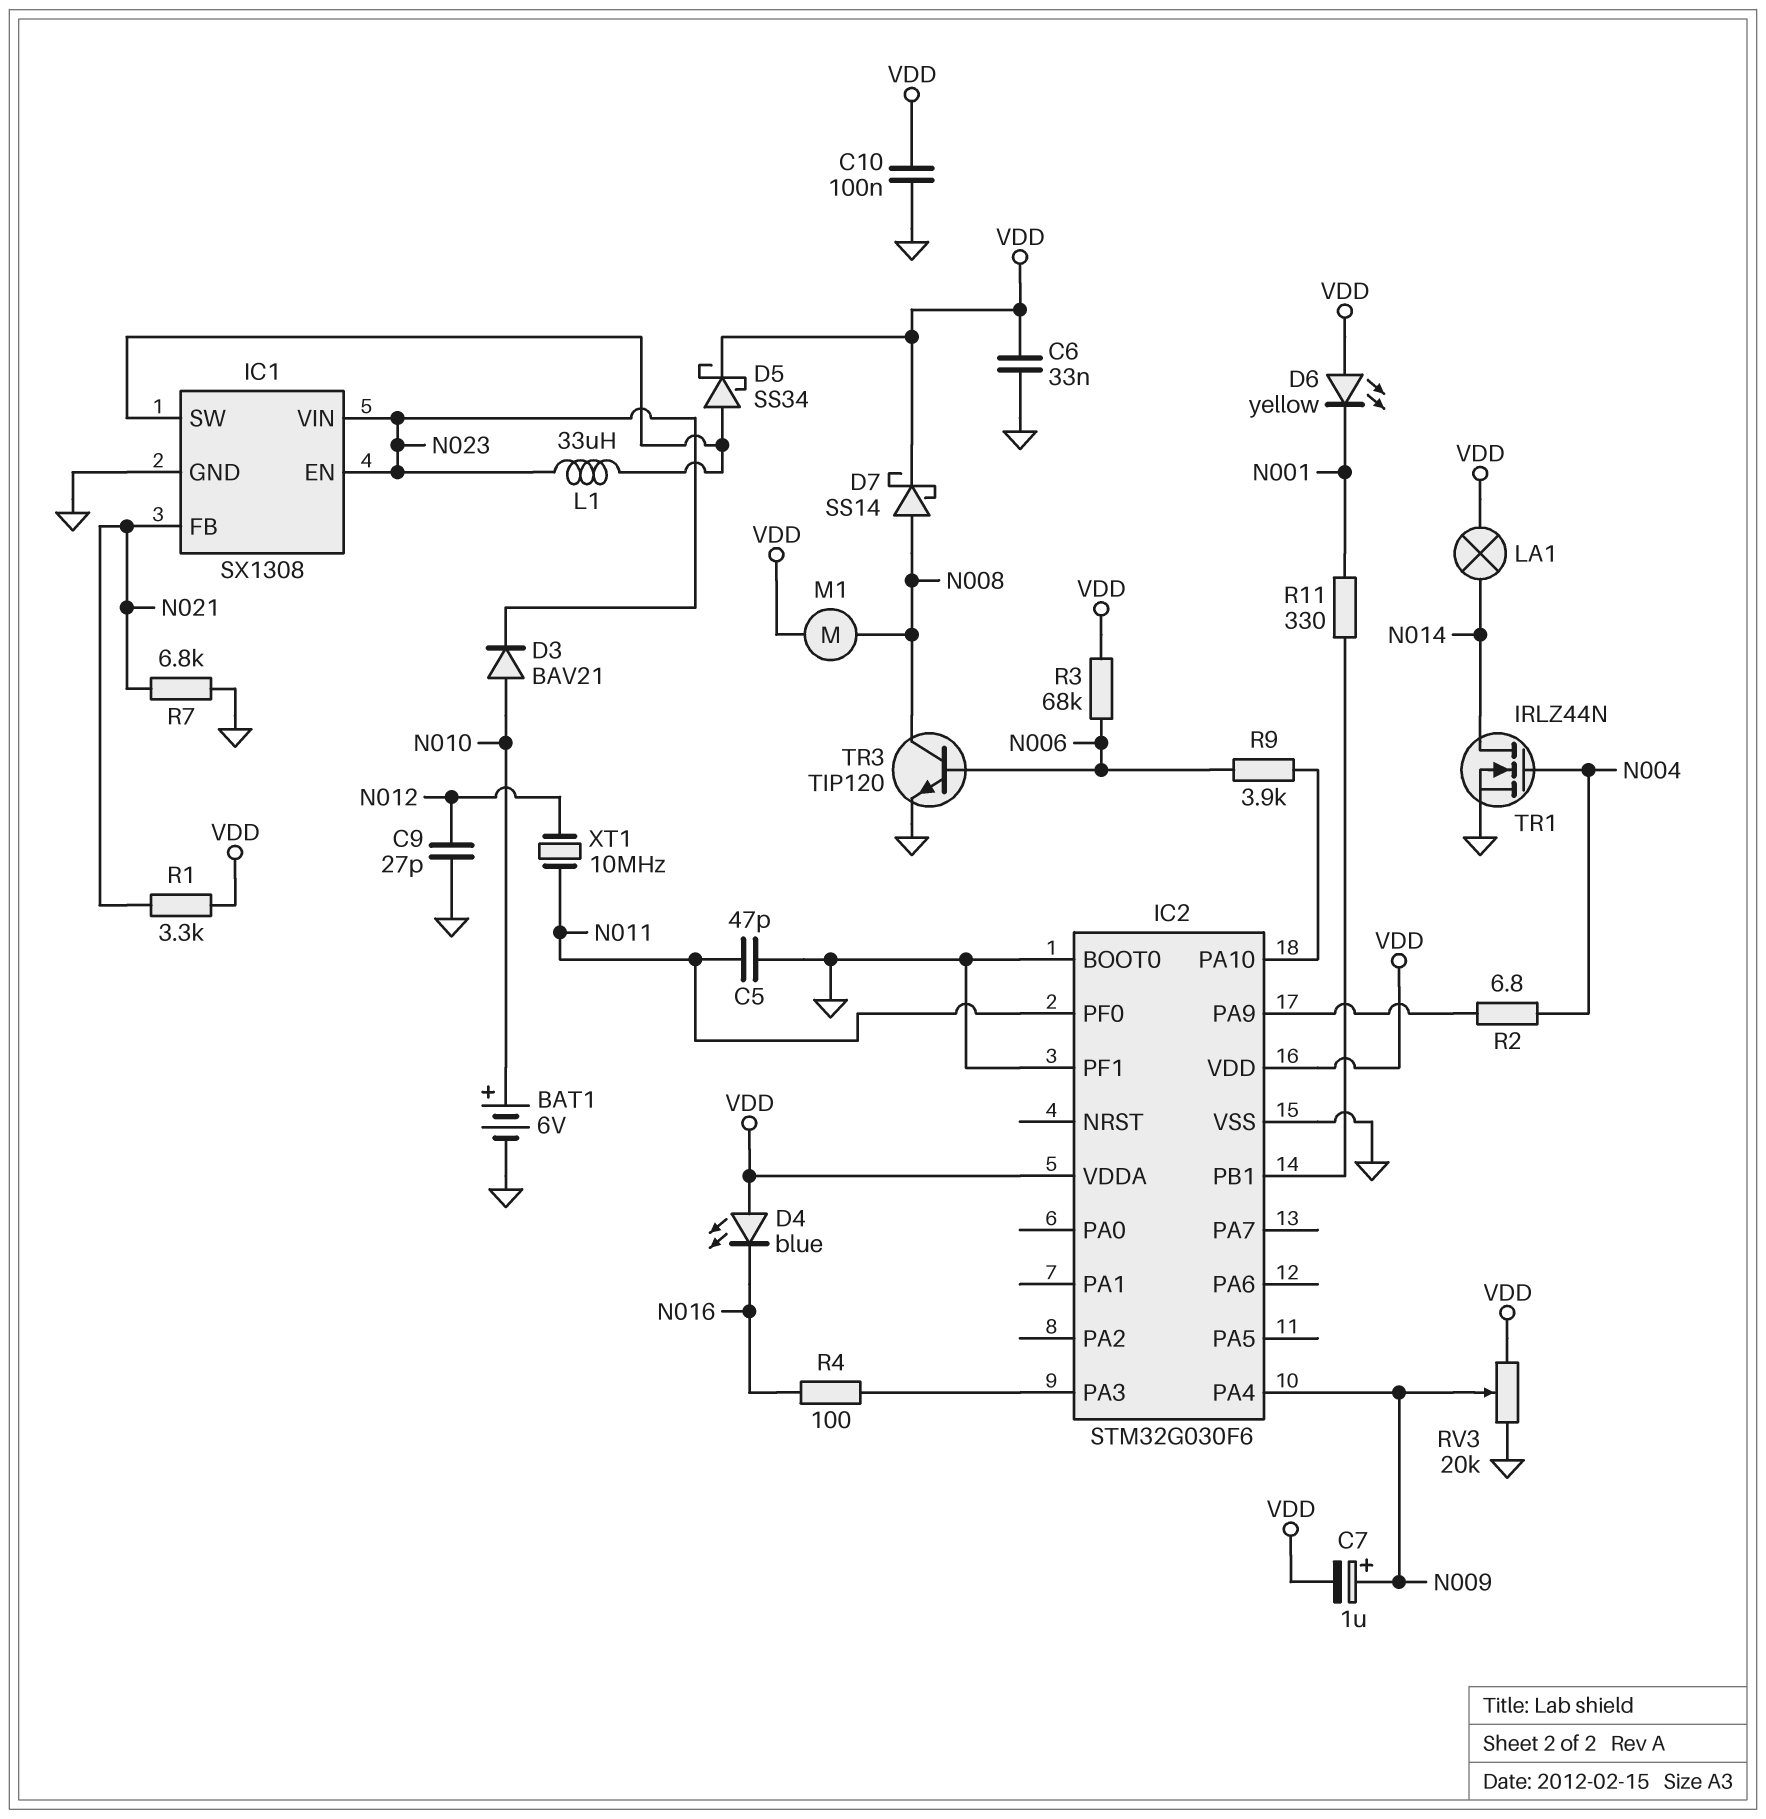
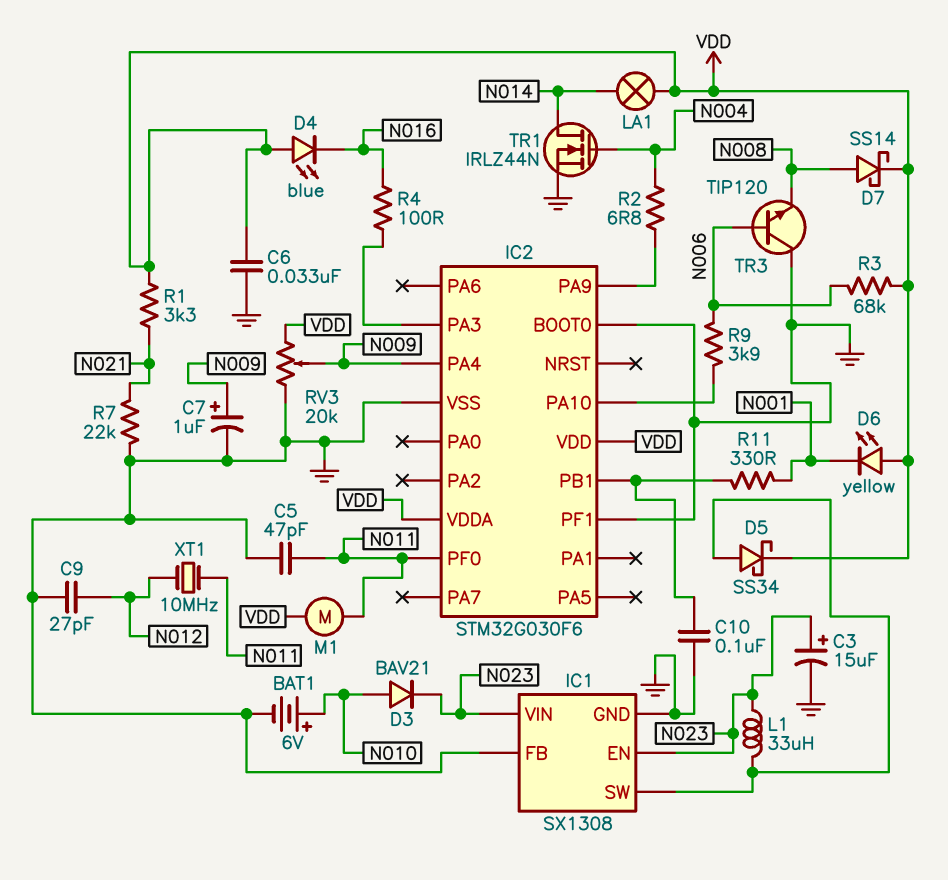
C3: none -> 15uF (plus N023, minus GND)
C7: 1uF (plus N009, minus VDD) -> 1uF (plus N009, minus GND)
C10: 100nF (GND, VDD) -> 100nF (GND, IC2/PB1)
IC1 pin FB: N021 -> GND
M1: motor (N008, VDD) -> motor (N011, VDD)
R7: 6.8k (GND, N021) -> 22k (GND, N021)
TR3: NPN TIP120 (B N006, C N008, E GND) -> NPN TIP120 (B N006, C GND, E N008)

